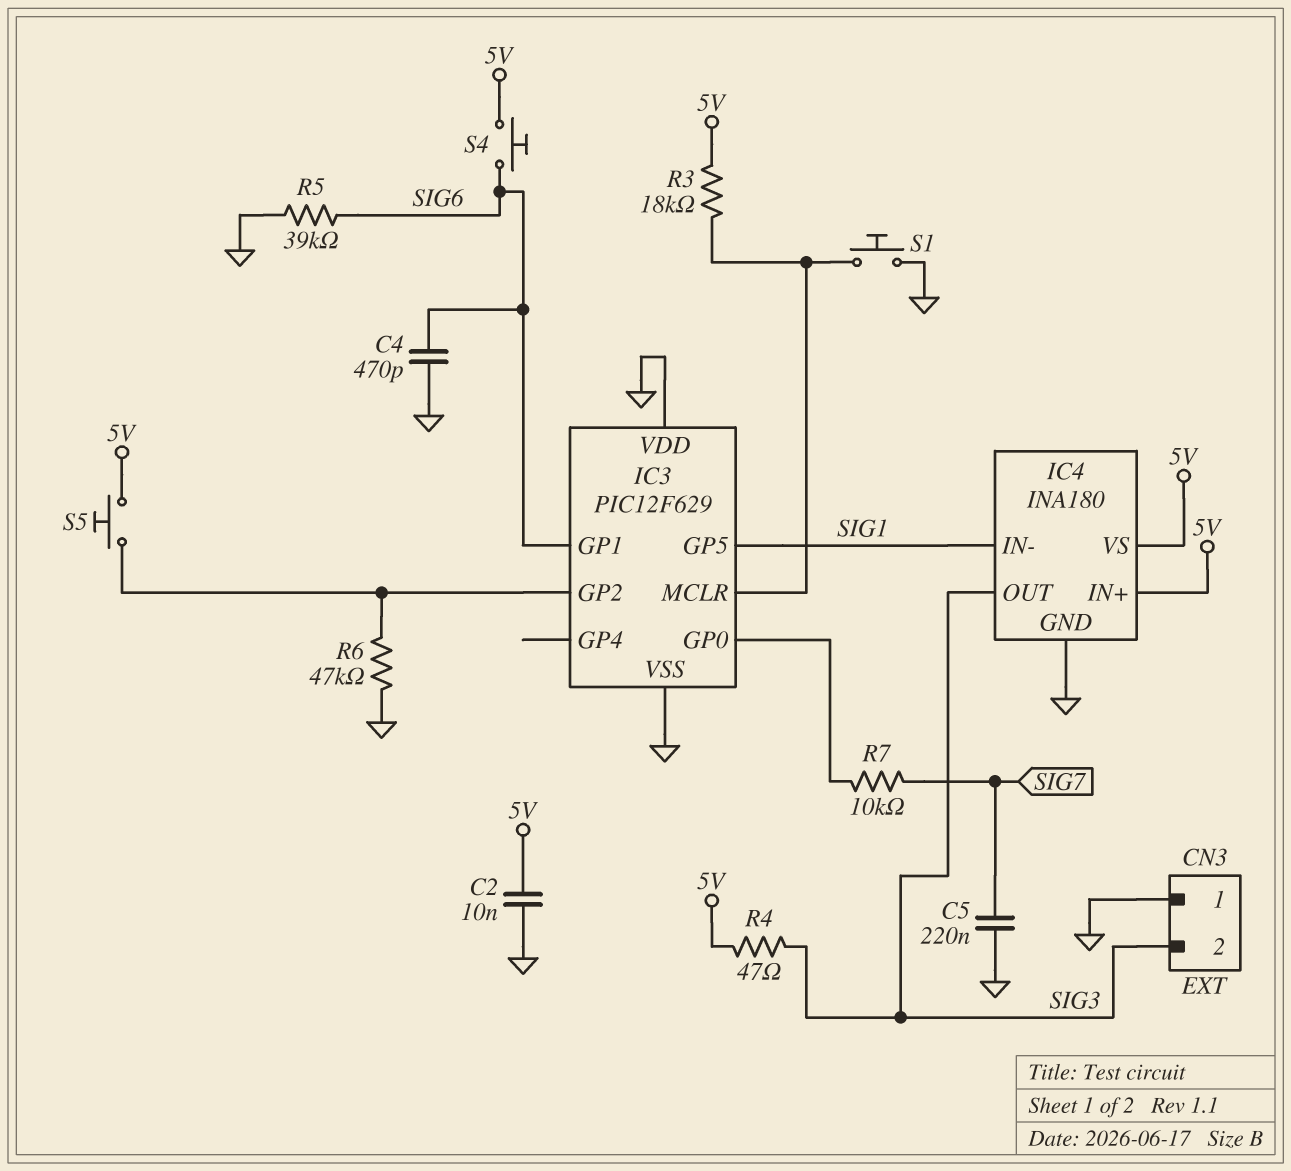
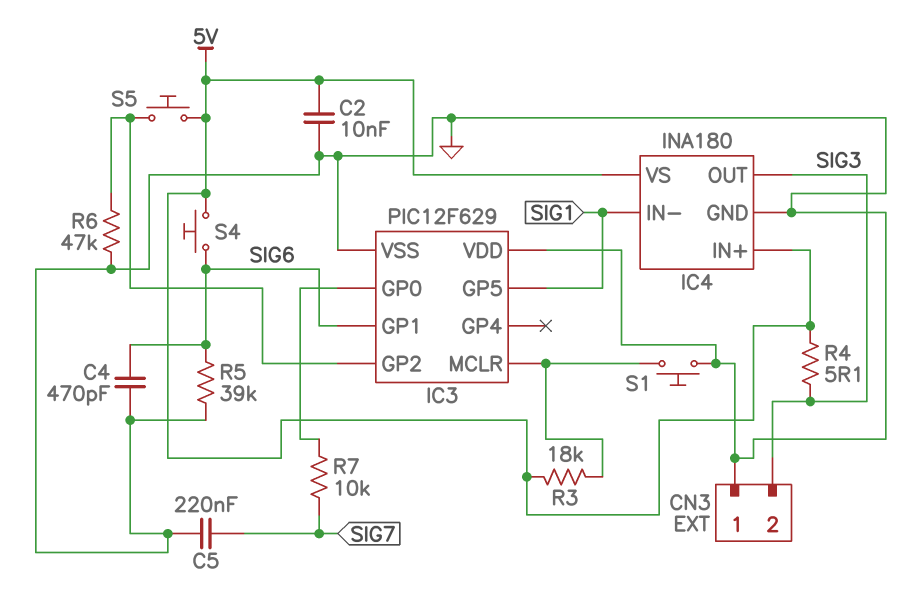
R4: 47 (5V, SIG3) -> 5.1 (5V, SIG3)

